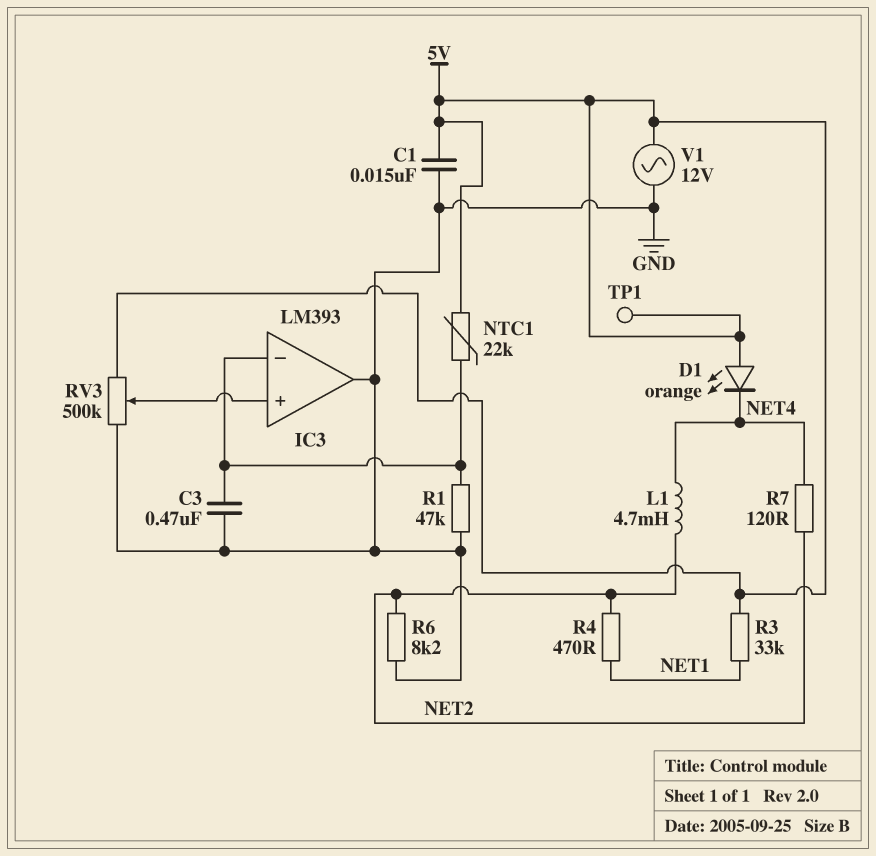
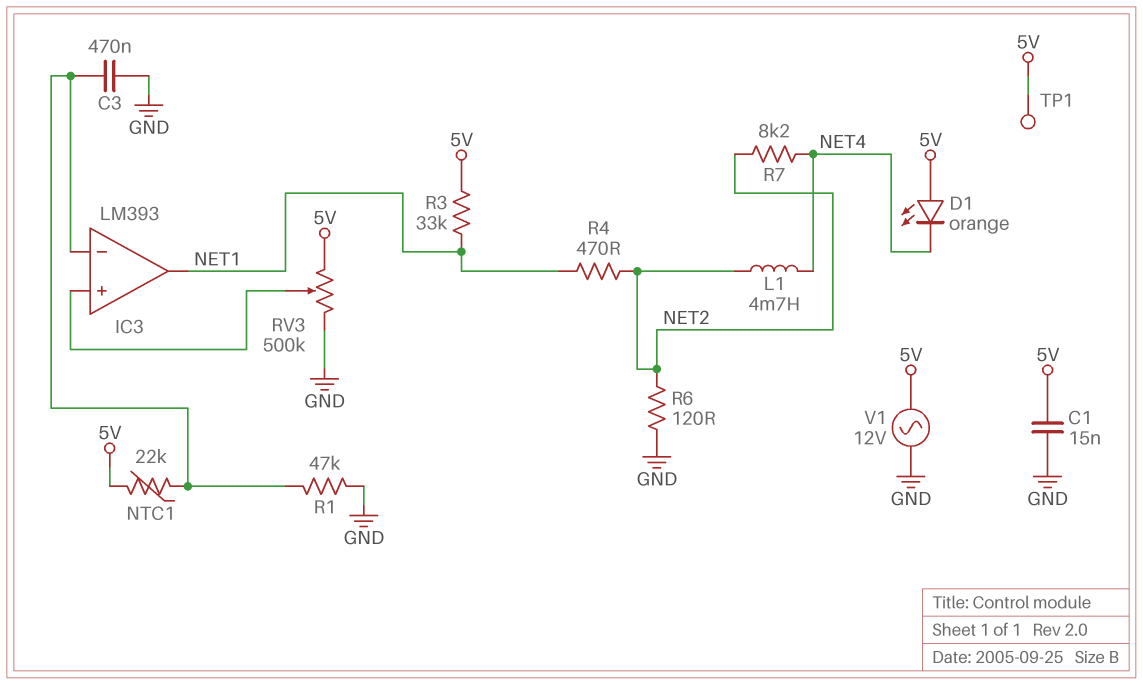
IC3 pin out: GND -> NET1
R6: 8.2k (GND, NET2) -> 120 (GND, NET2)
R7: 120 (NET2, NET4) -> 8.2k (NET2, NET4)

